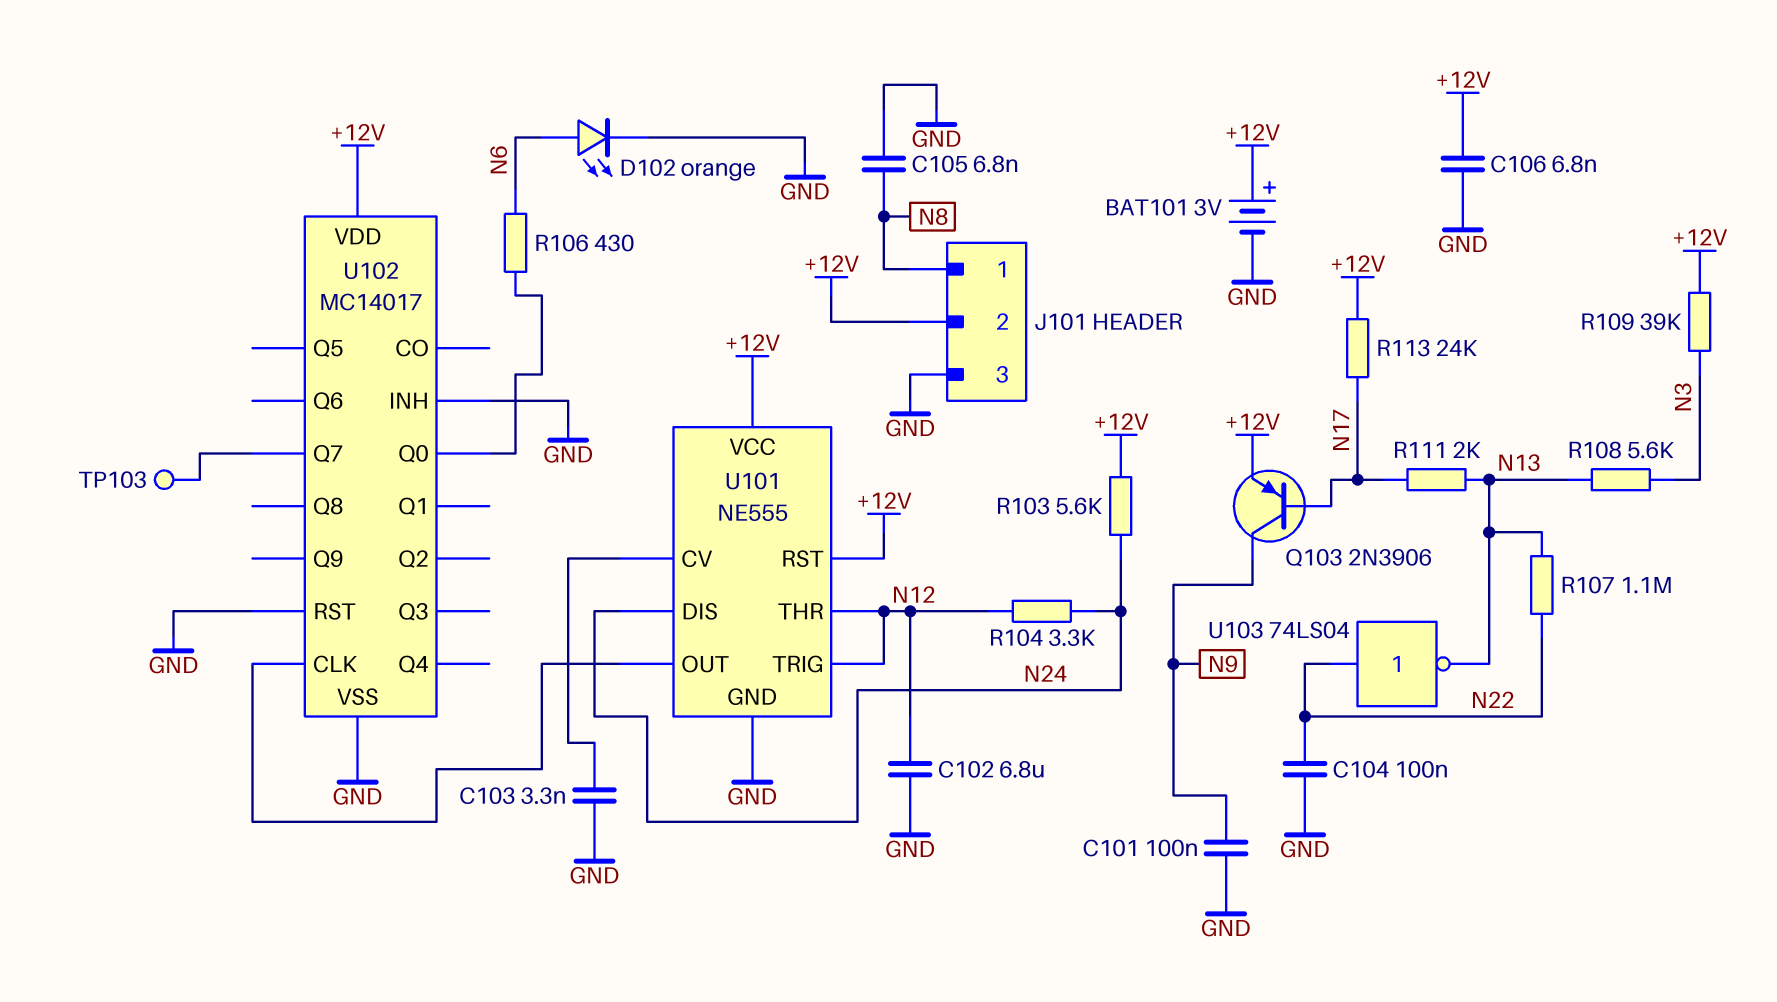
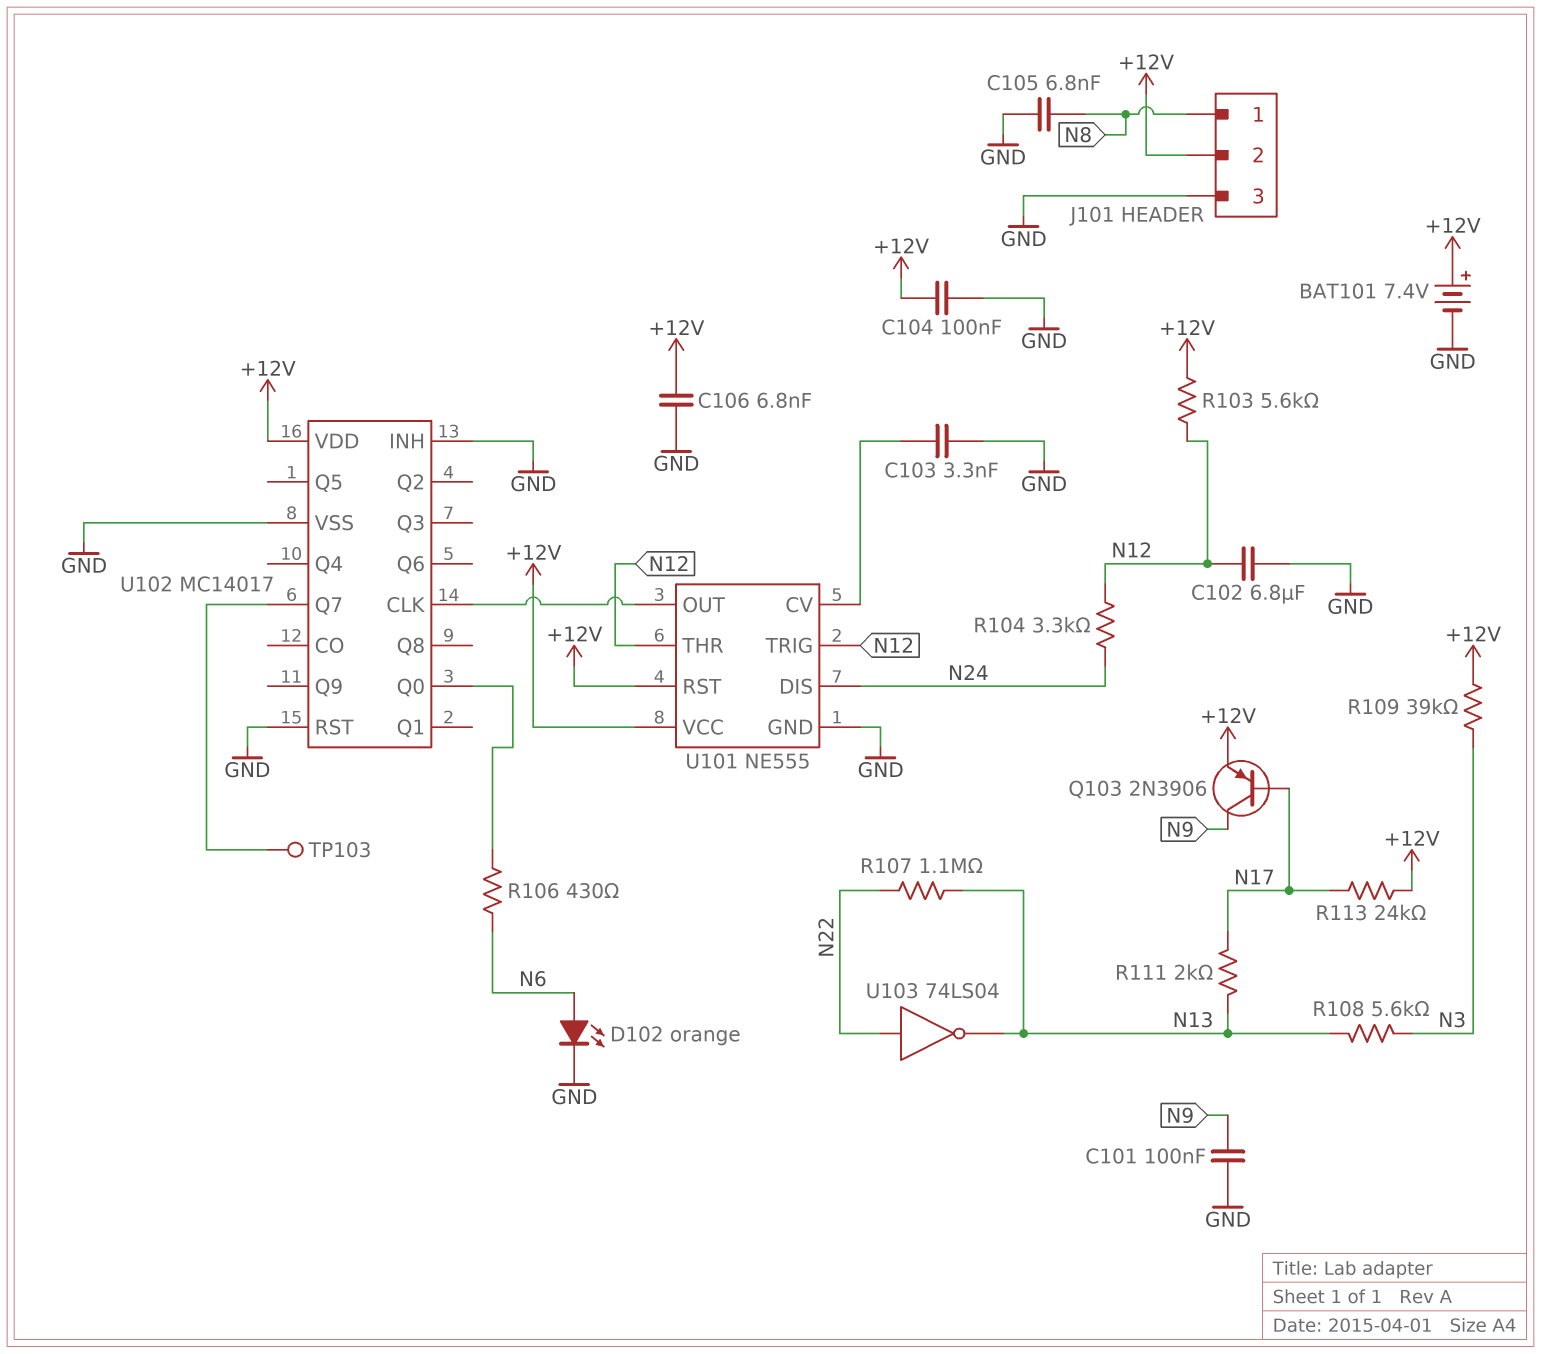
BAT101: 3V (plus +12V, minus GND) -> 7.4V (plus +12V, minus GND)
C104: 100nF (GND, N22) -> 100nF (+12V, GND)
R103: 5.6k (+12V, N24) -> 5.6k (+12V, N12)

